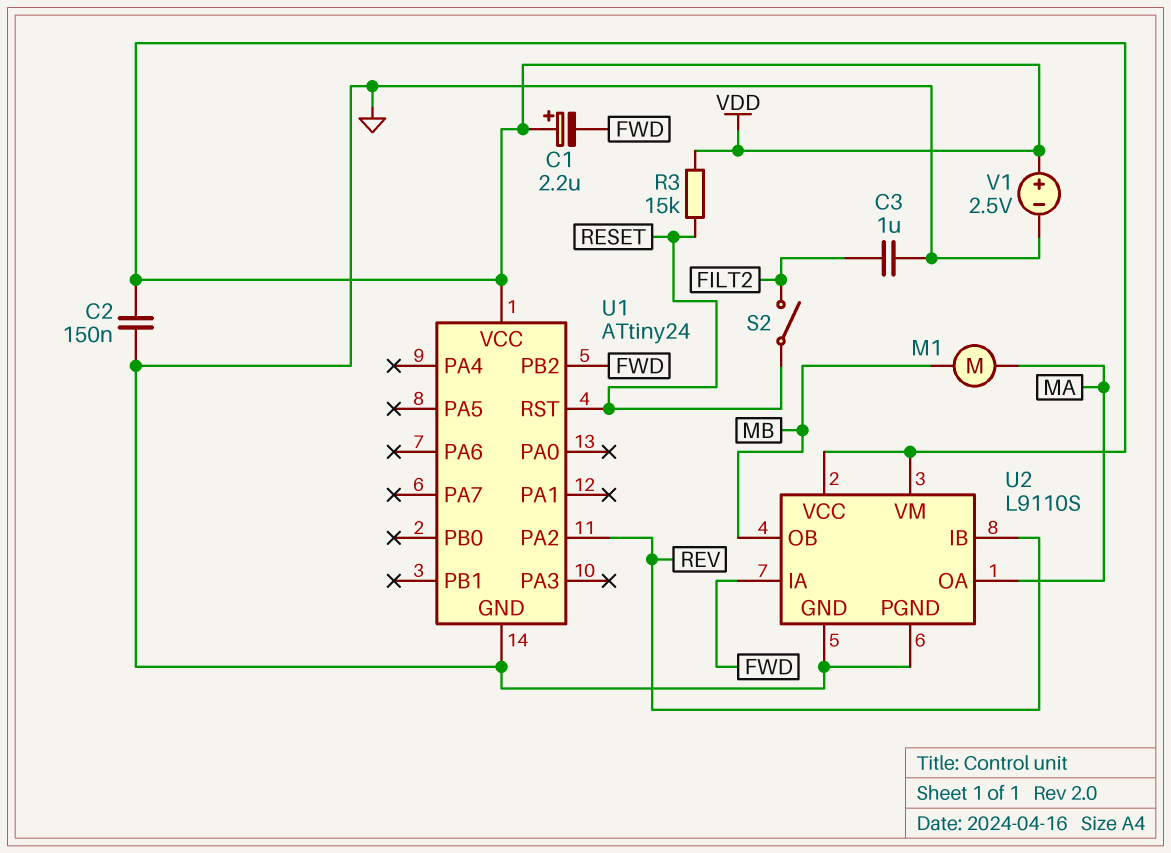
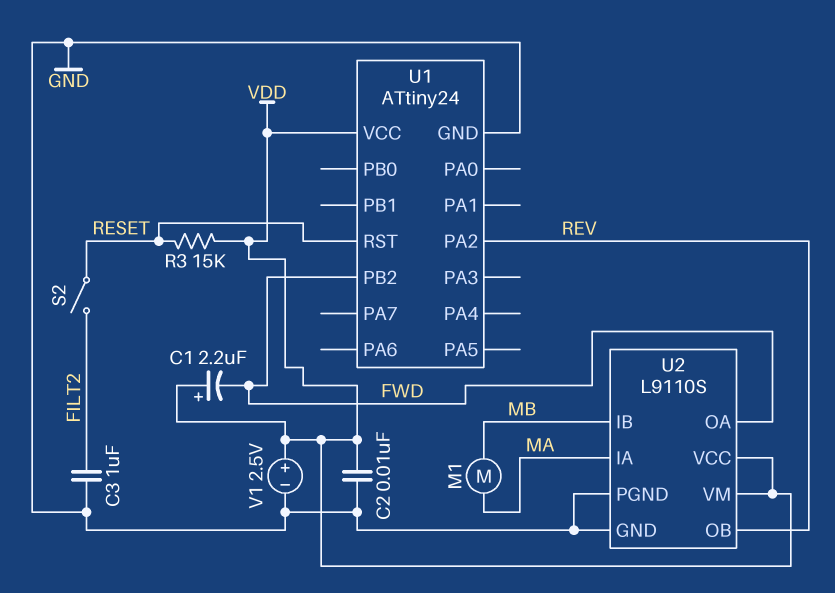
C2: 150nF (GND, VDD) -> 10nF (GND, VDD)
U2 pin IA: FWD -> MA
U2 pin IB: REV -> MB
U2 pin OA: MA -> FWD
U2 pin OB: MB -> REV

